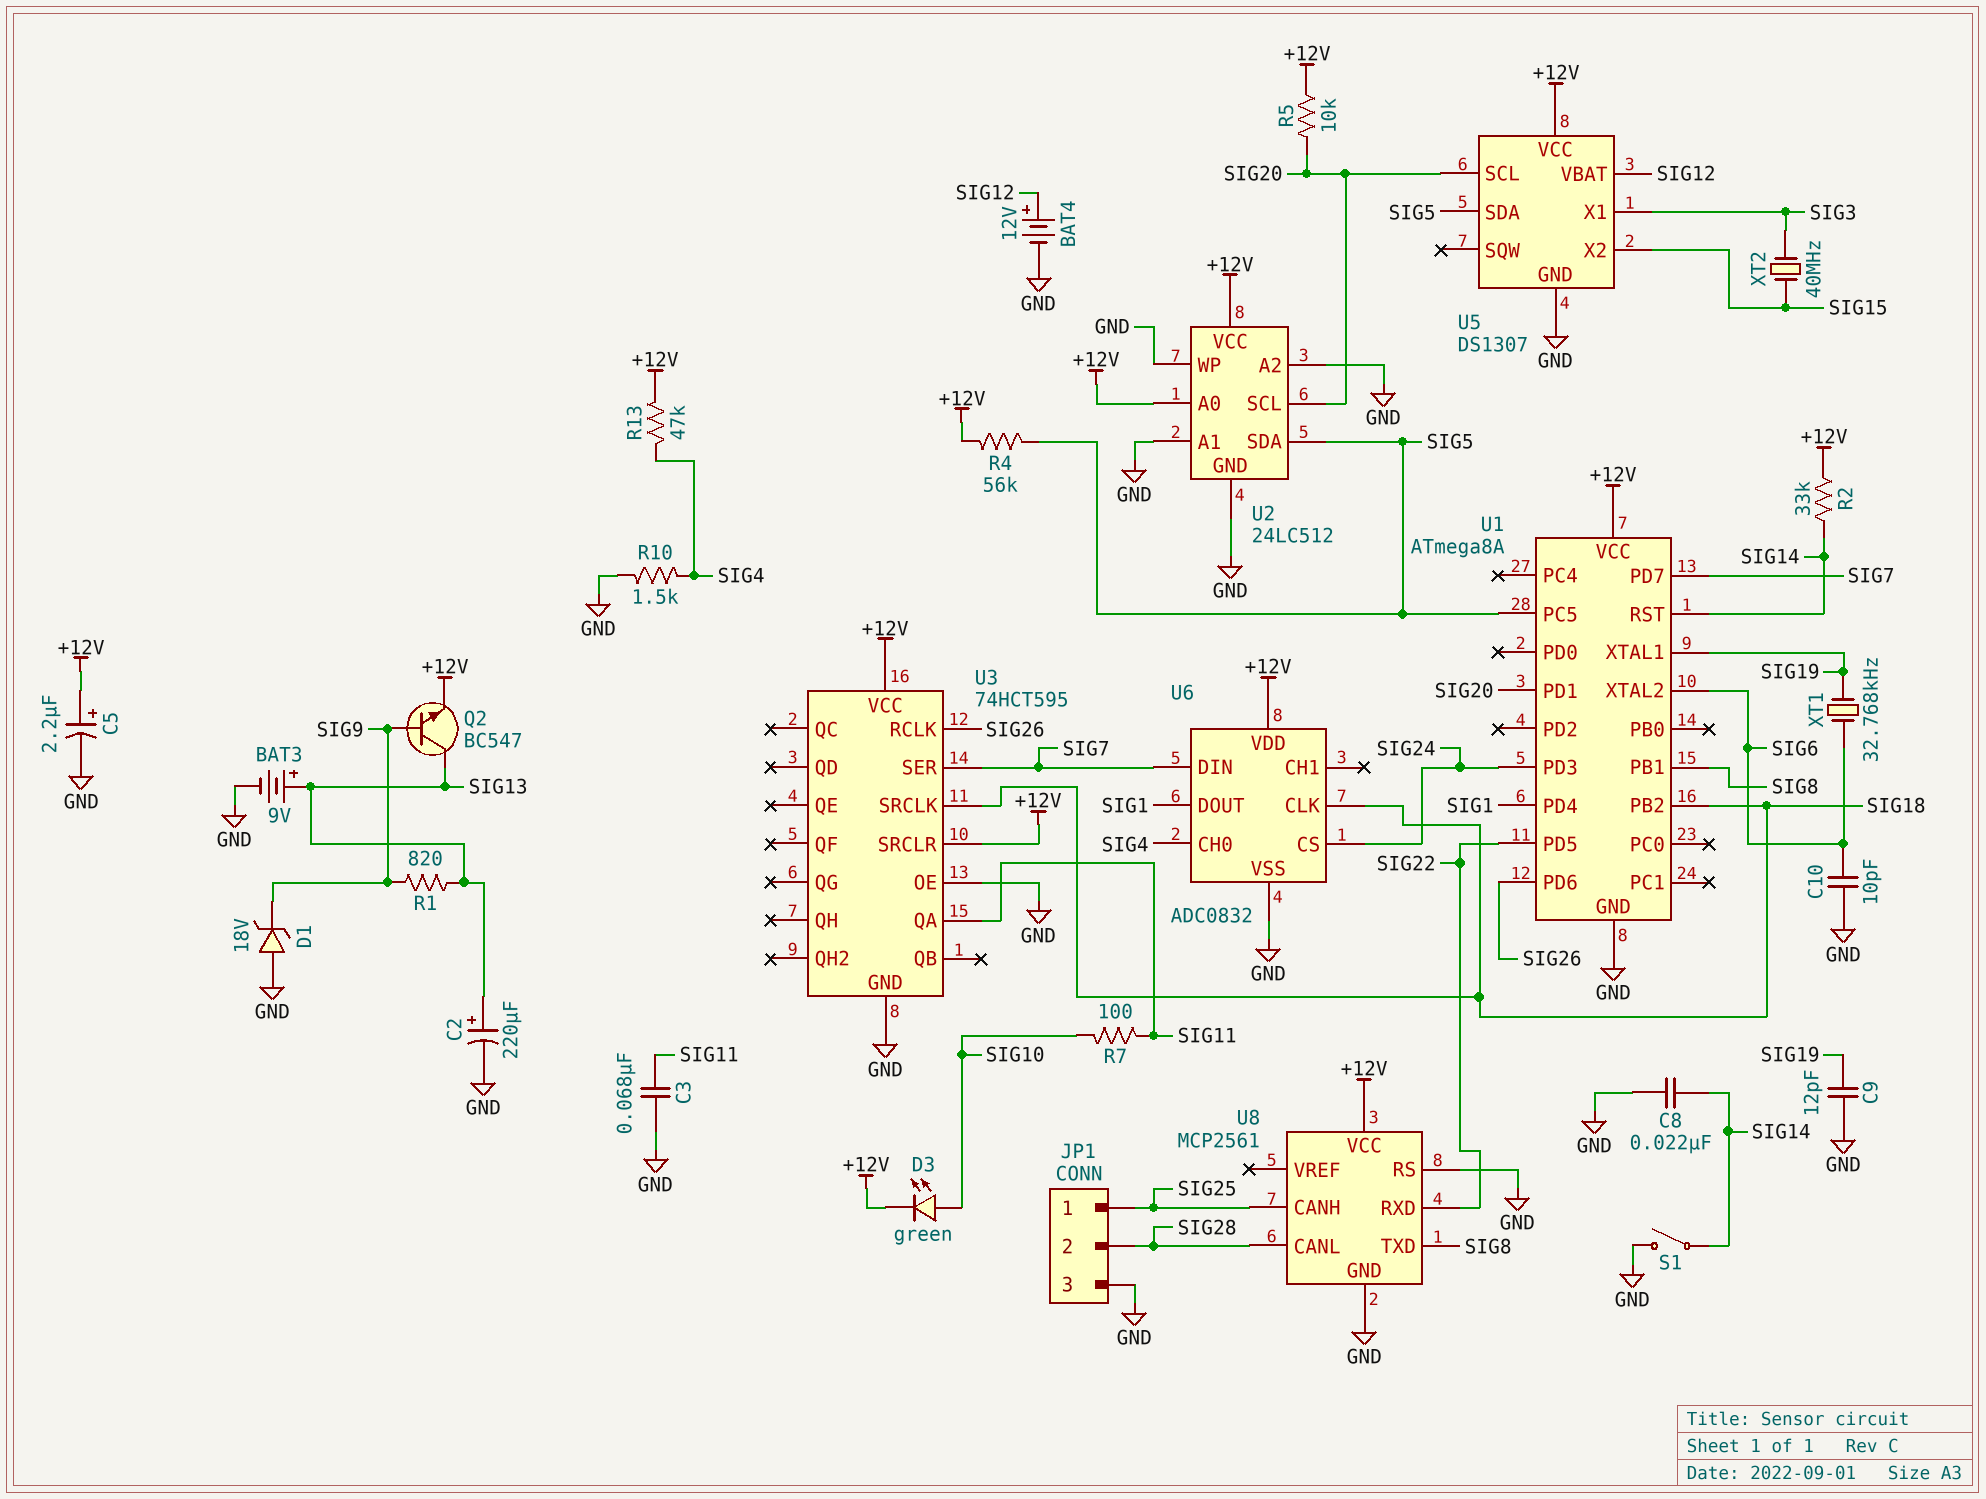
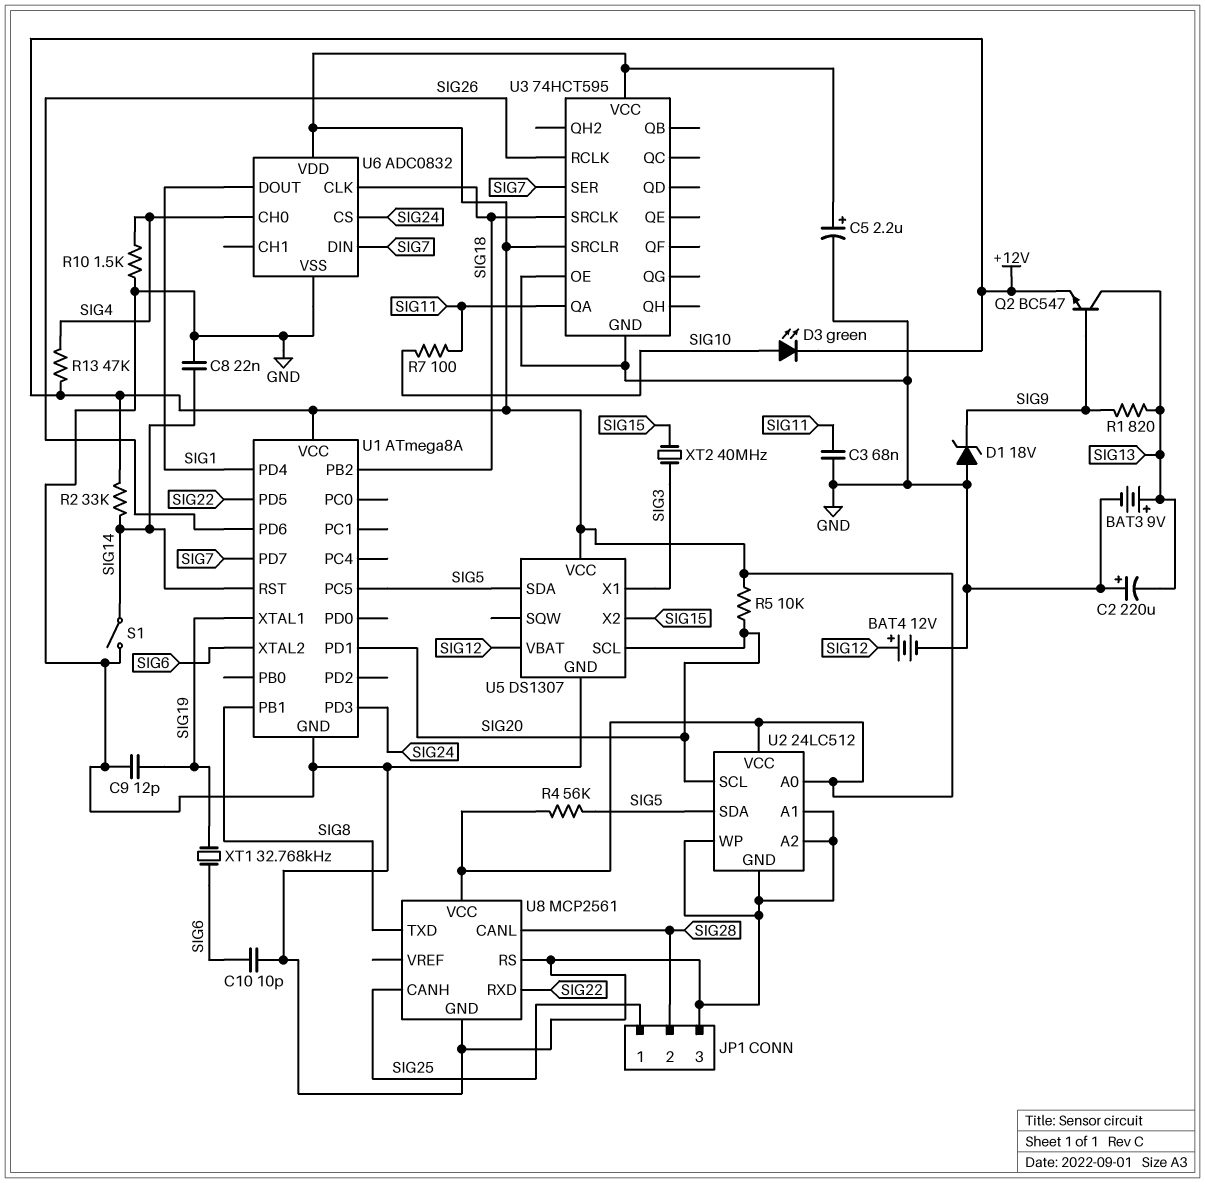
C2: 220uF (plus SIG13, minus GND) -> 220uF (plus GND, minus SIG13)

